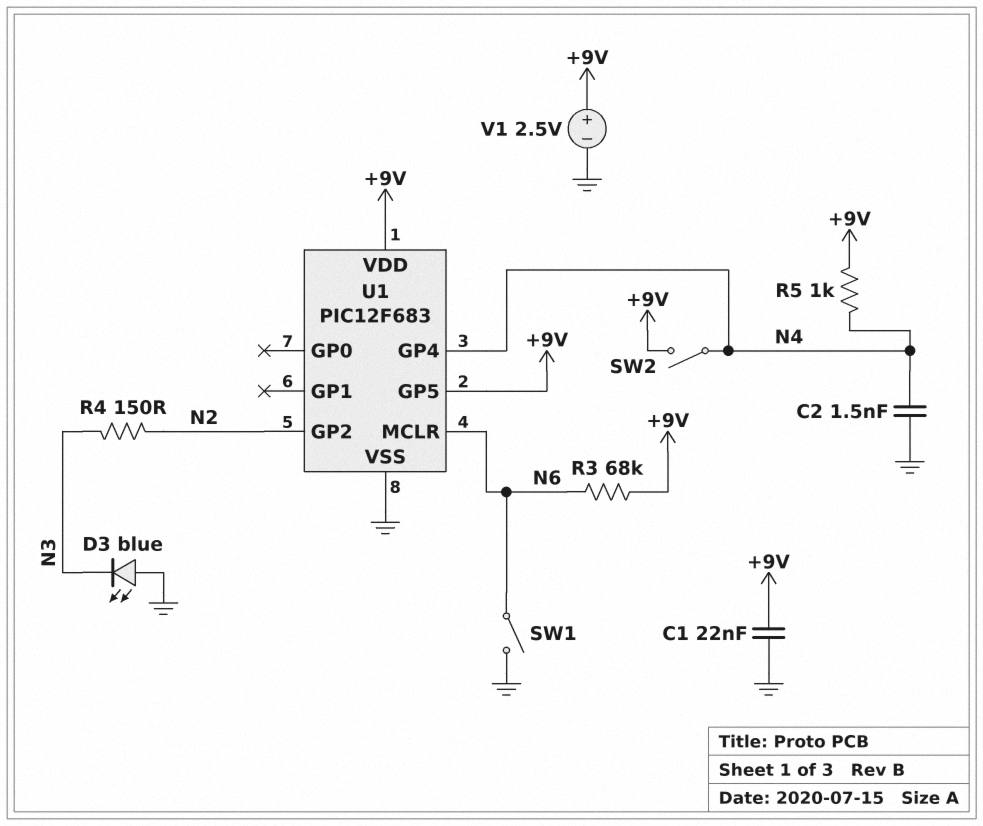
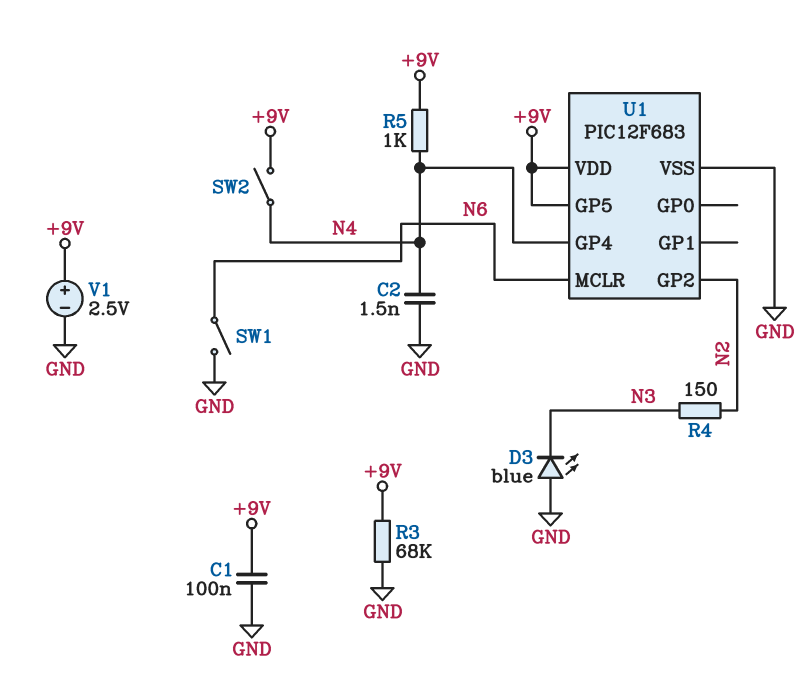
C1: 22nF (+9V, GND) -> 100nF (+9V, GND)
R3: 68k (+9V, N6) -> 68k (+9V, GND)

